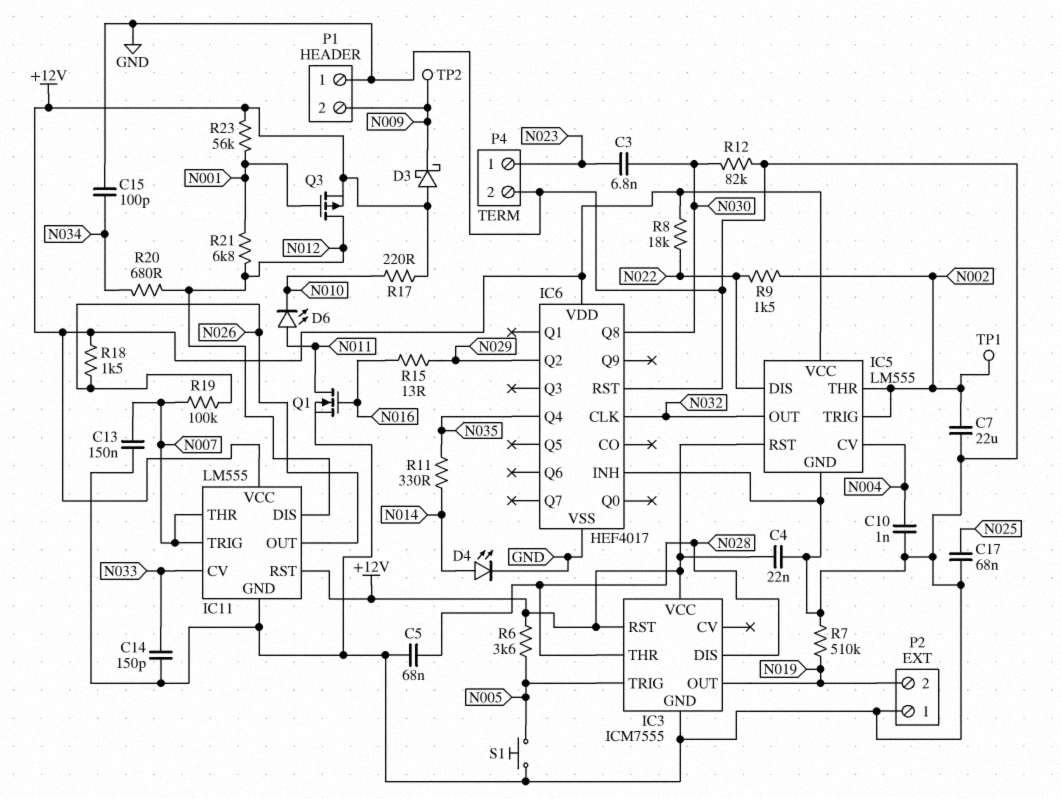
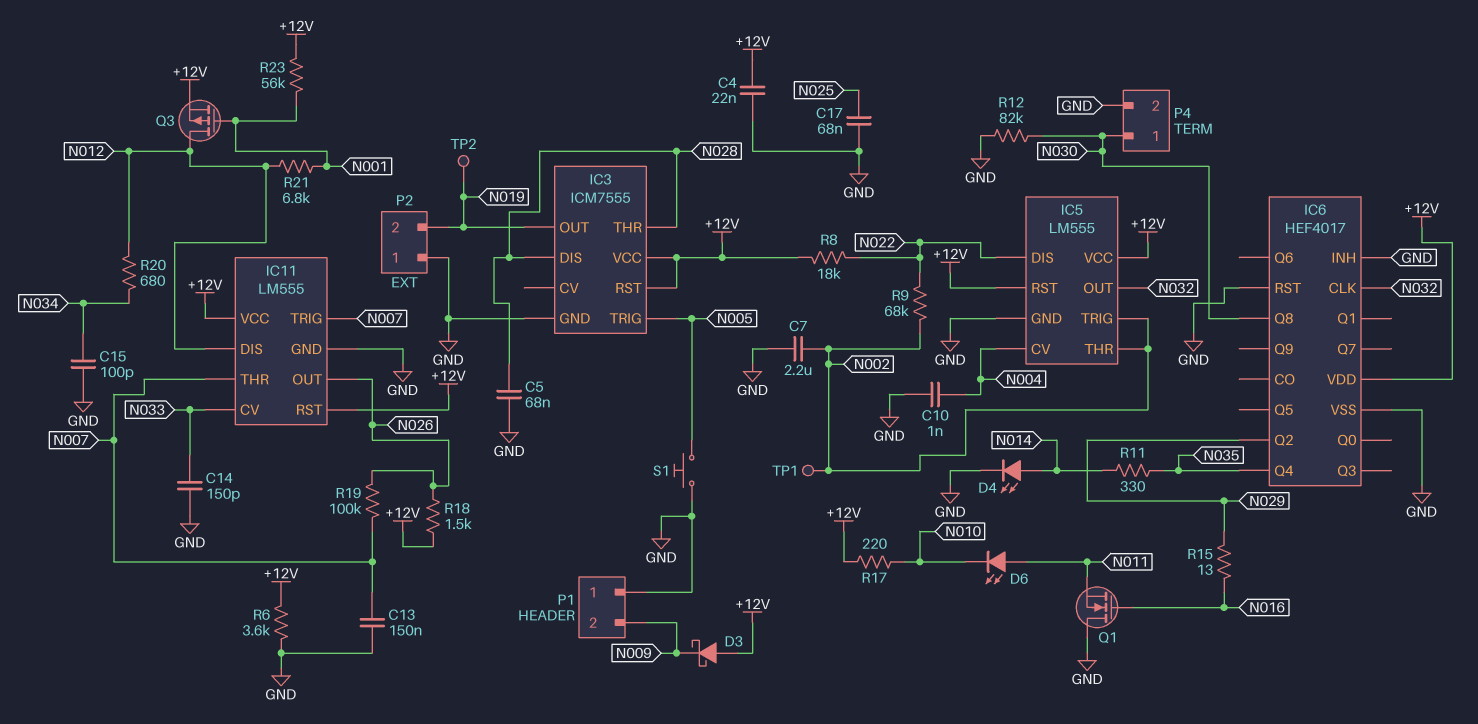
C3: 6.8nF (N023, N030) -> none
C7: 22uF (GND, N002) -> 2.2uF (GND, N002)
P4 pin 1: N023 -> N030
Q1: NMOS (G N016, D N011, S GND) -> NMOS (G N016, D GND, S N011)
R6: 3.6k (+12V, N005) -> 3.6k (+12V, GND)
R7: 510k (GND, N019) -> none
R9: 1.5k (N002, N022) -> 68k (N002, N022)
TP2: test point (N009) -> test point (N019)

